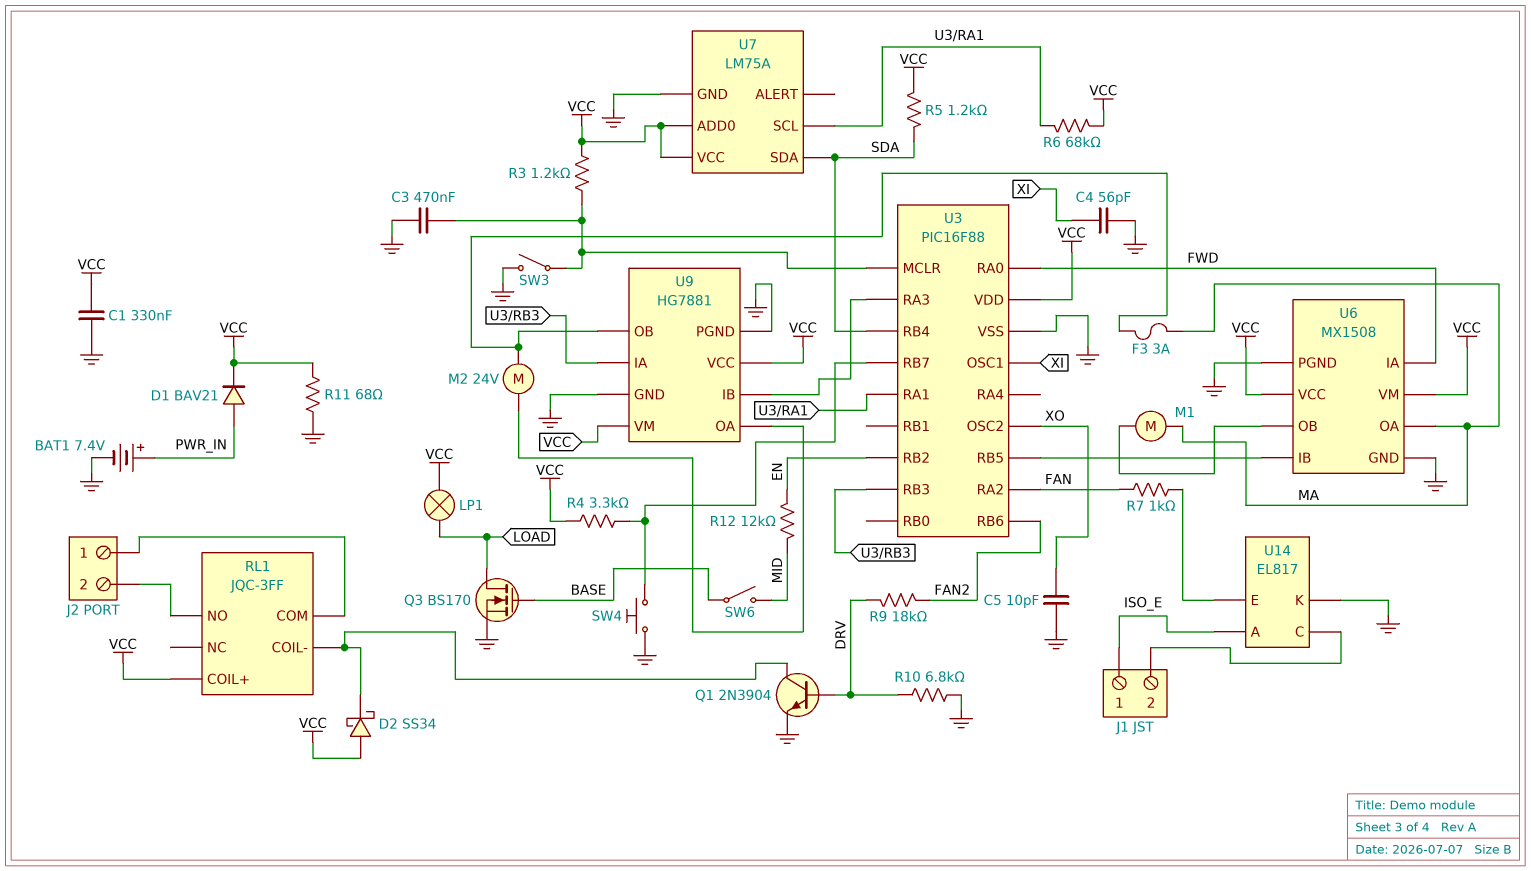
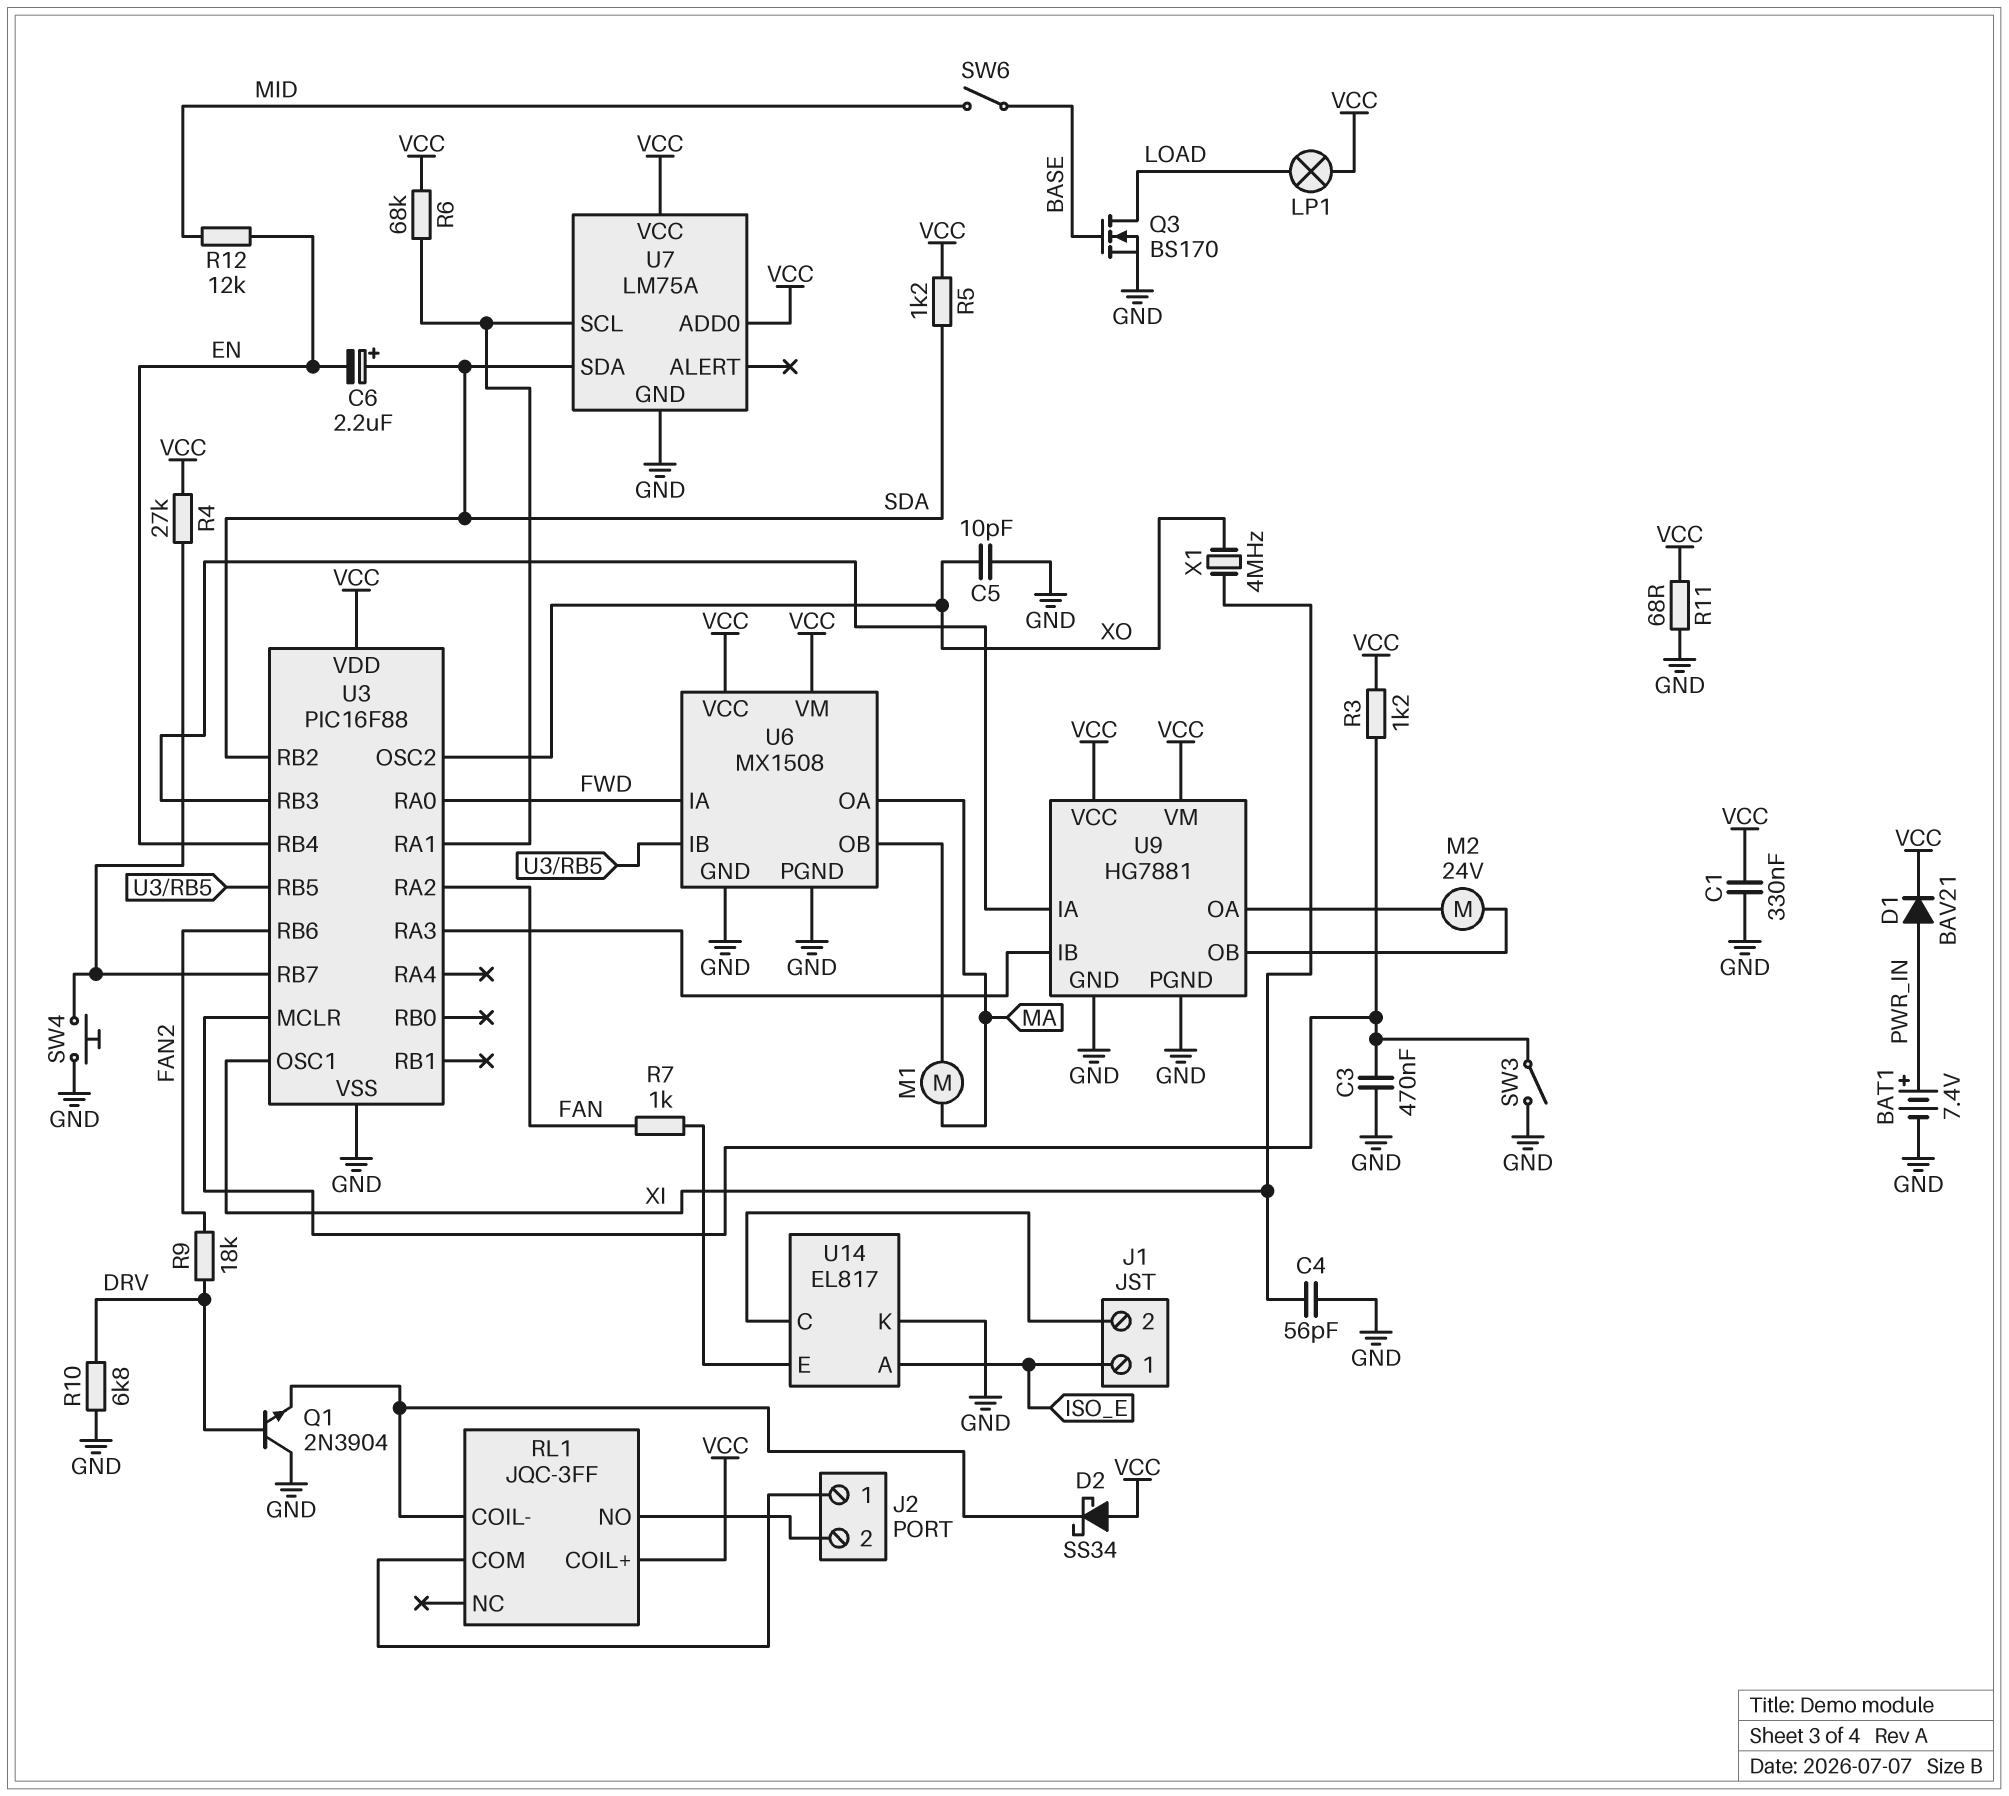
C6: none -> 2.2uF (plus SDA, minus EN)
F3: 3A (MA, U9/OB) -> none
Q1: NPN 2N3904 (B DRV, C RL1/COIL-, E GND) -> NPN 2N3904 (B DRV, C GND, E RL1/COIL-)
R4: 3.3k (U3/RB7, VCC) -> 27k (U3/RB7, VCC)
U3 pin RB2: EN -> SDA
U3 pin RB4: SDA -> EN
X1: none -> 4MHz (XI, XO)

